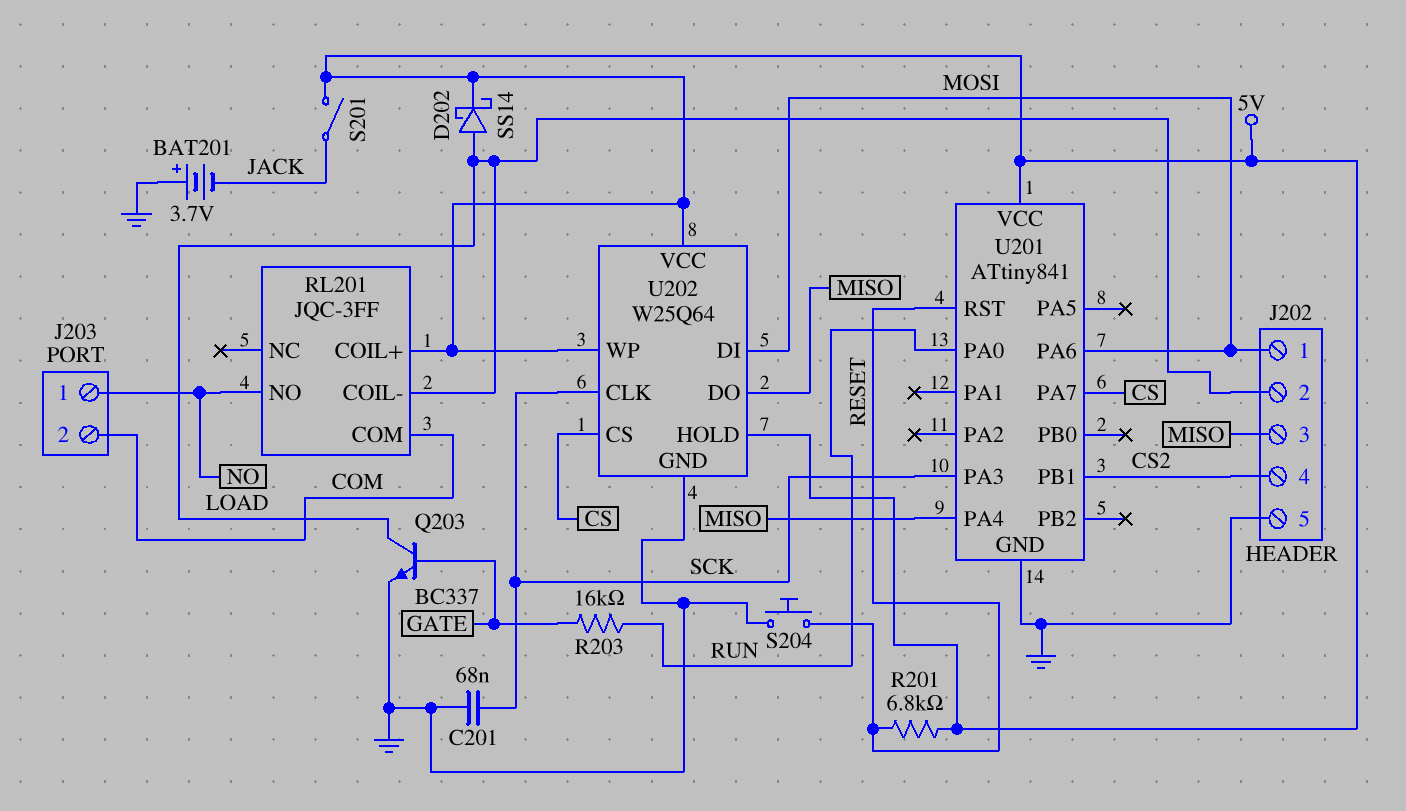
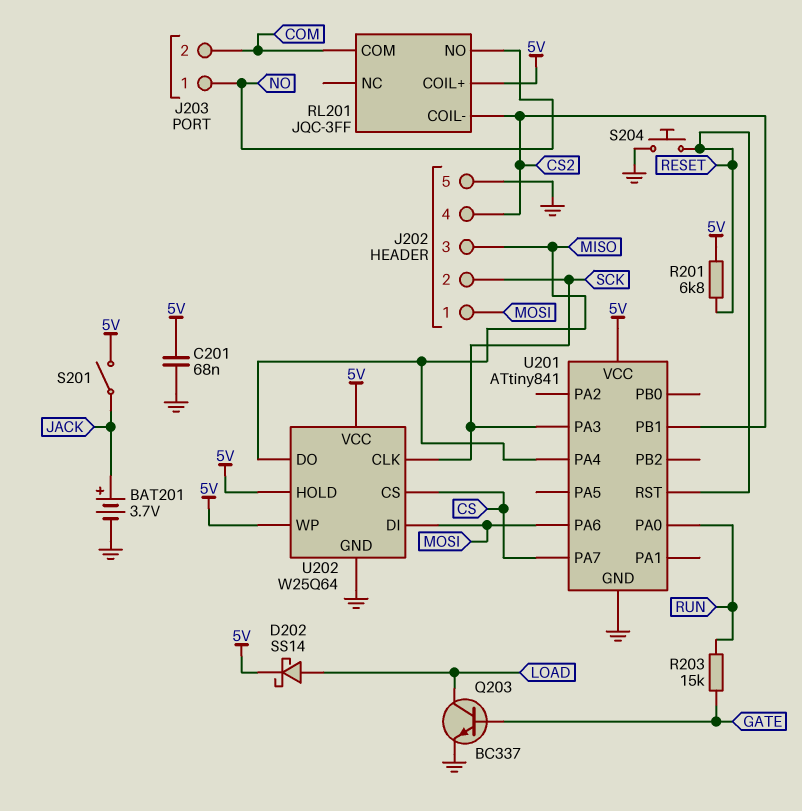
BAT201: 3.7V (plus GND, minus JACK) -> 3.7V (plus JACK, minus GND)
C201: 68nF (GND, SCK) -> 68nF (5V, GND)
J202 pin 2: LOAD -> SCK
R203: 16k (GATE, RUN) -> 15k (GATE, RUN)
RL201 pin COIL-: LOAD -> CS2

